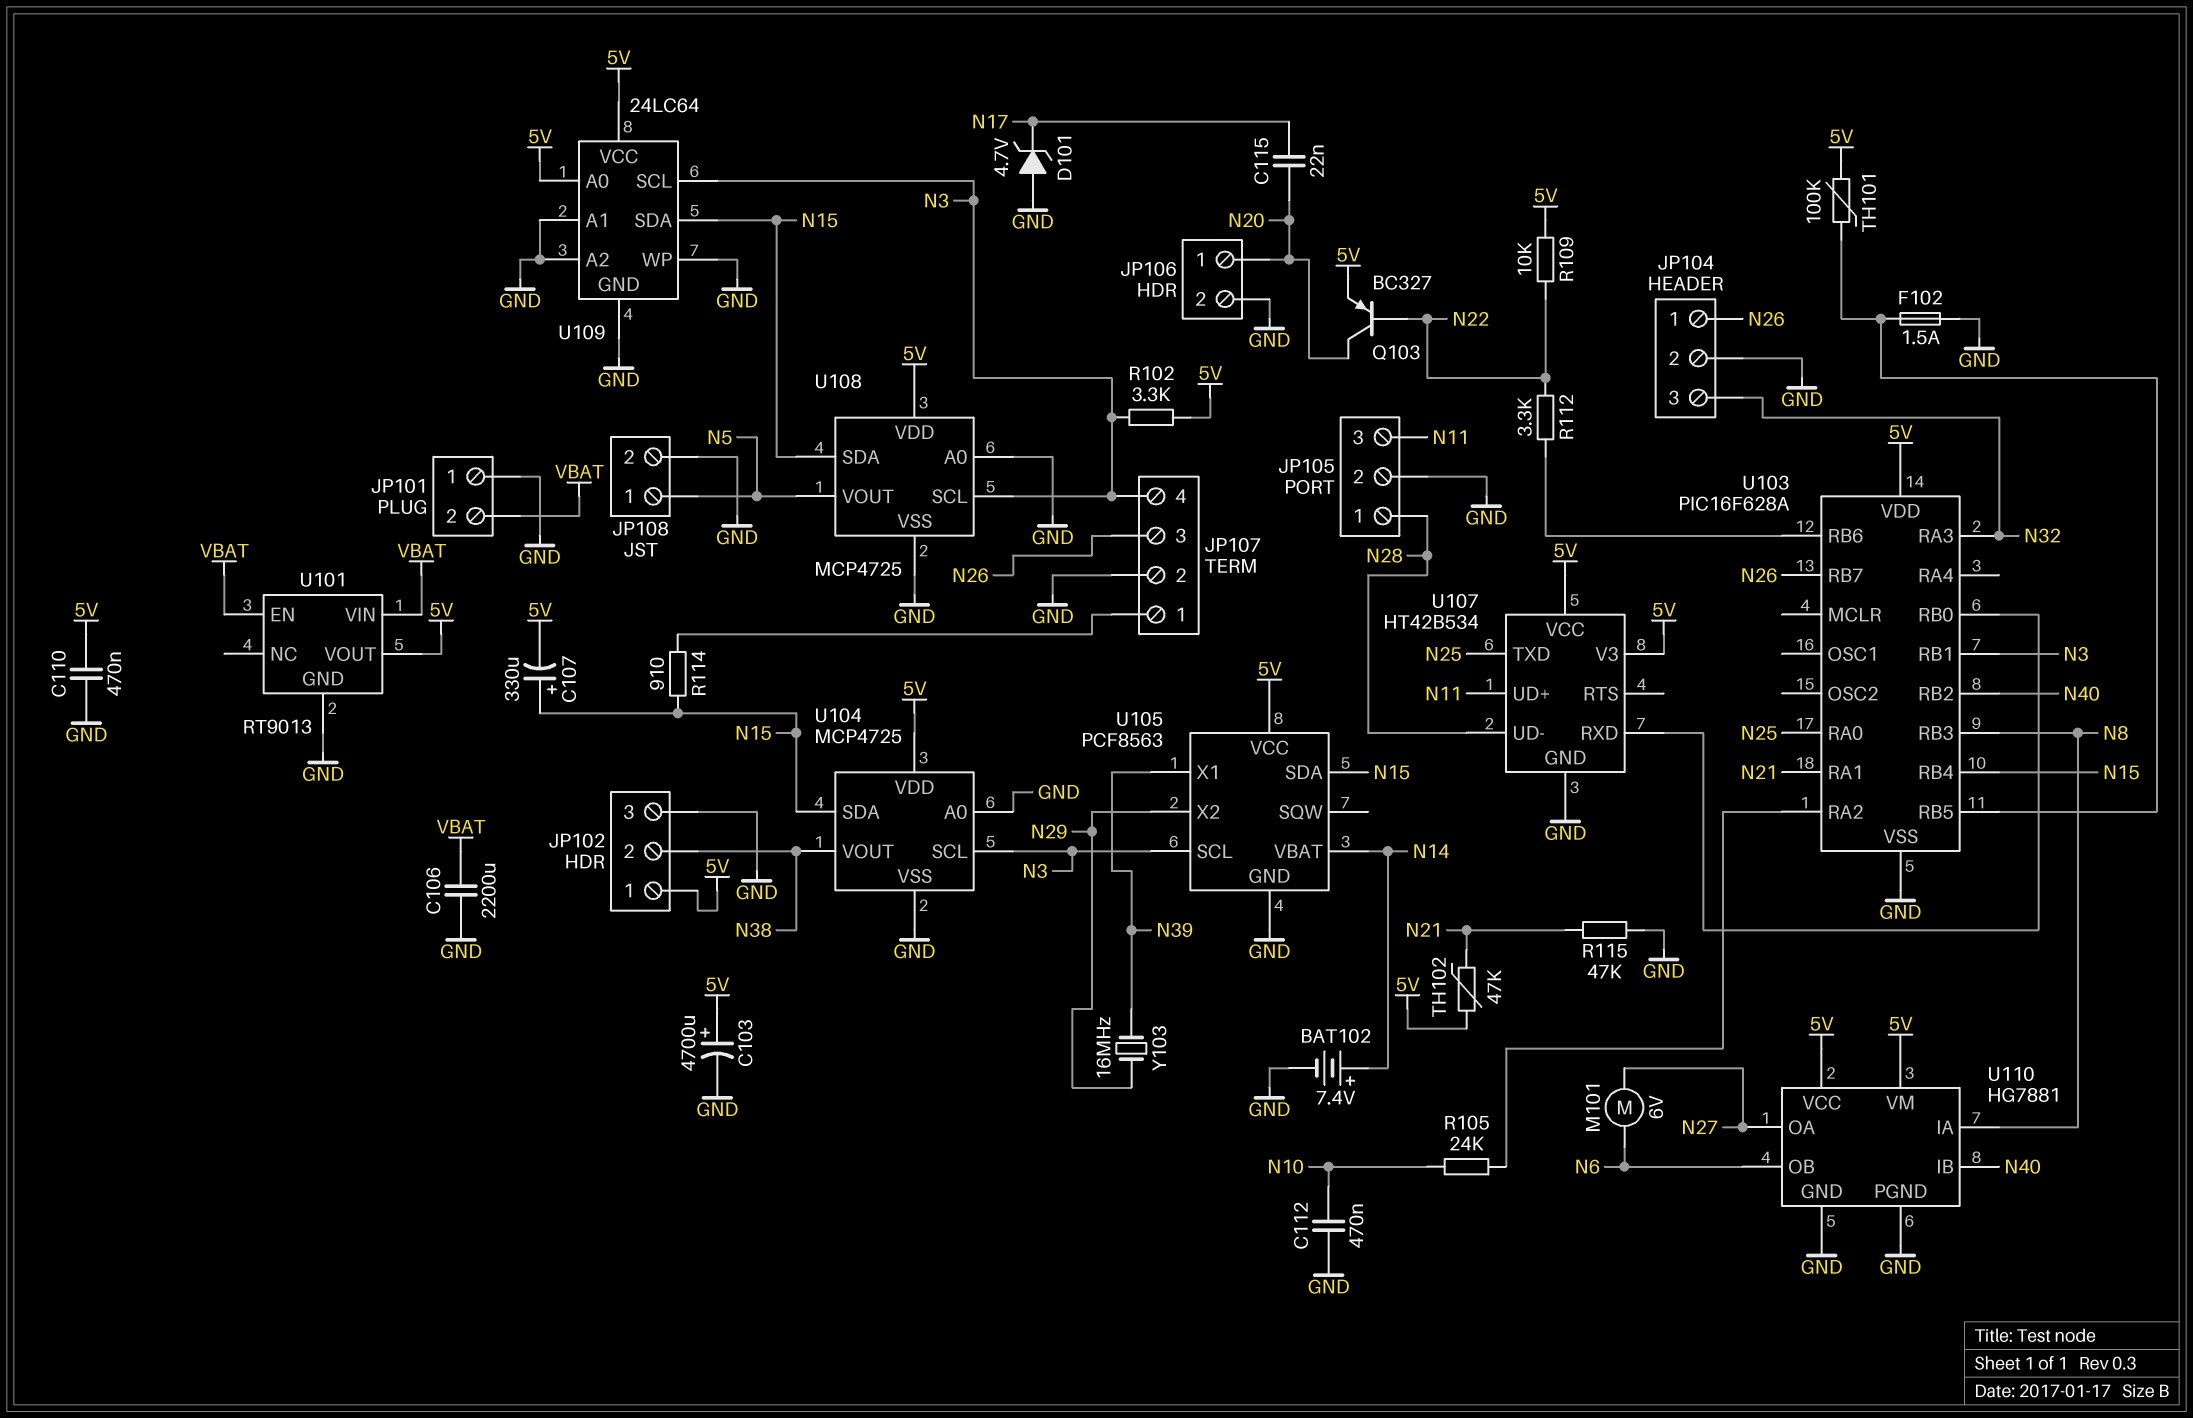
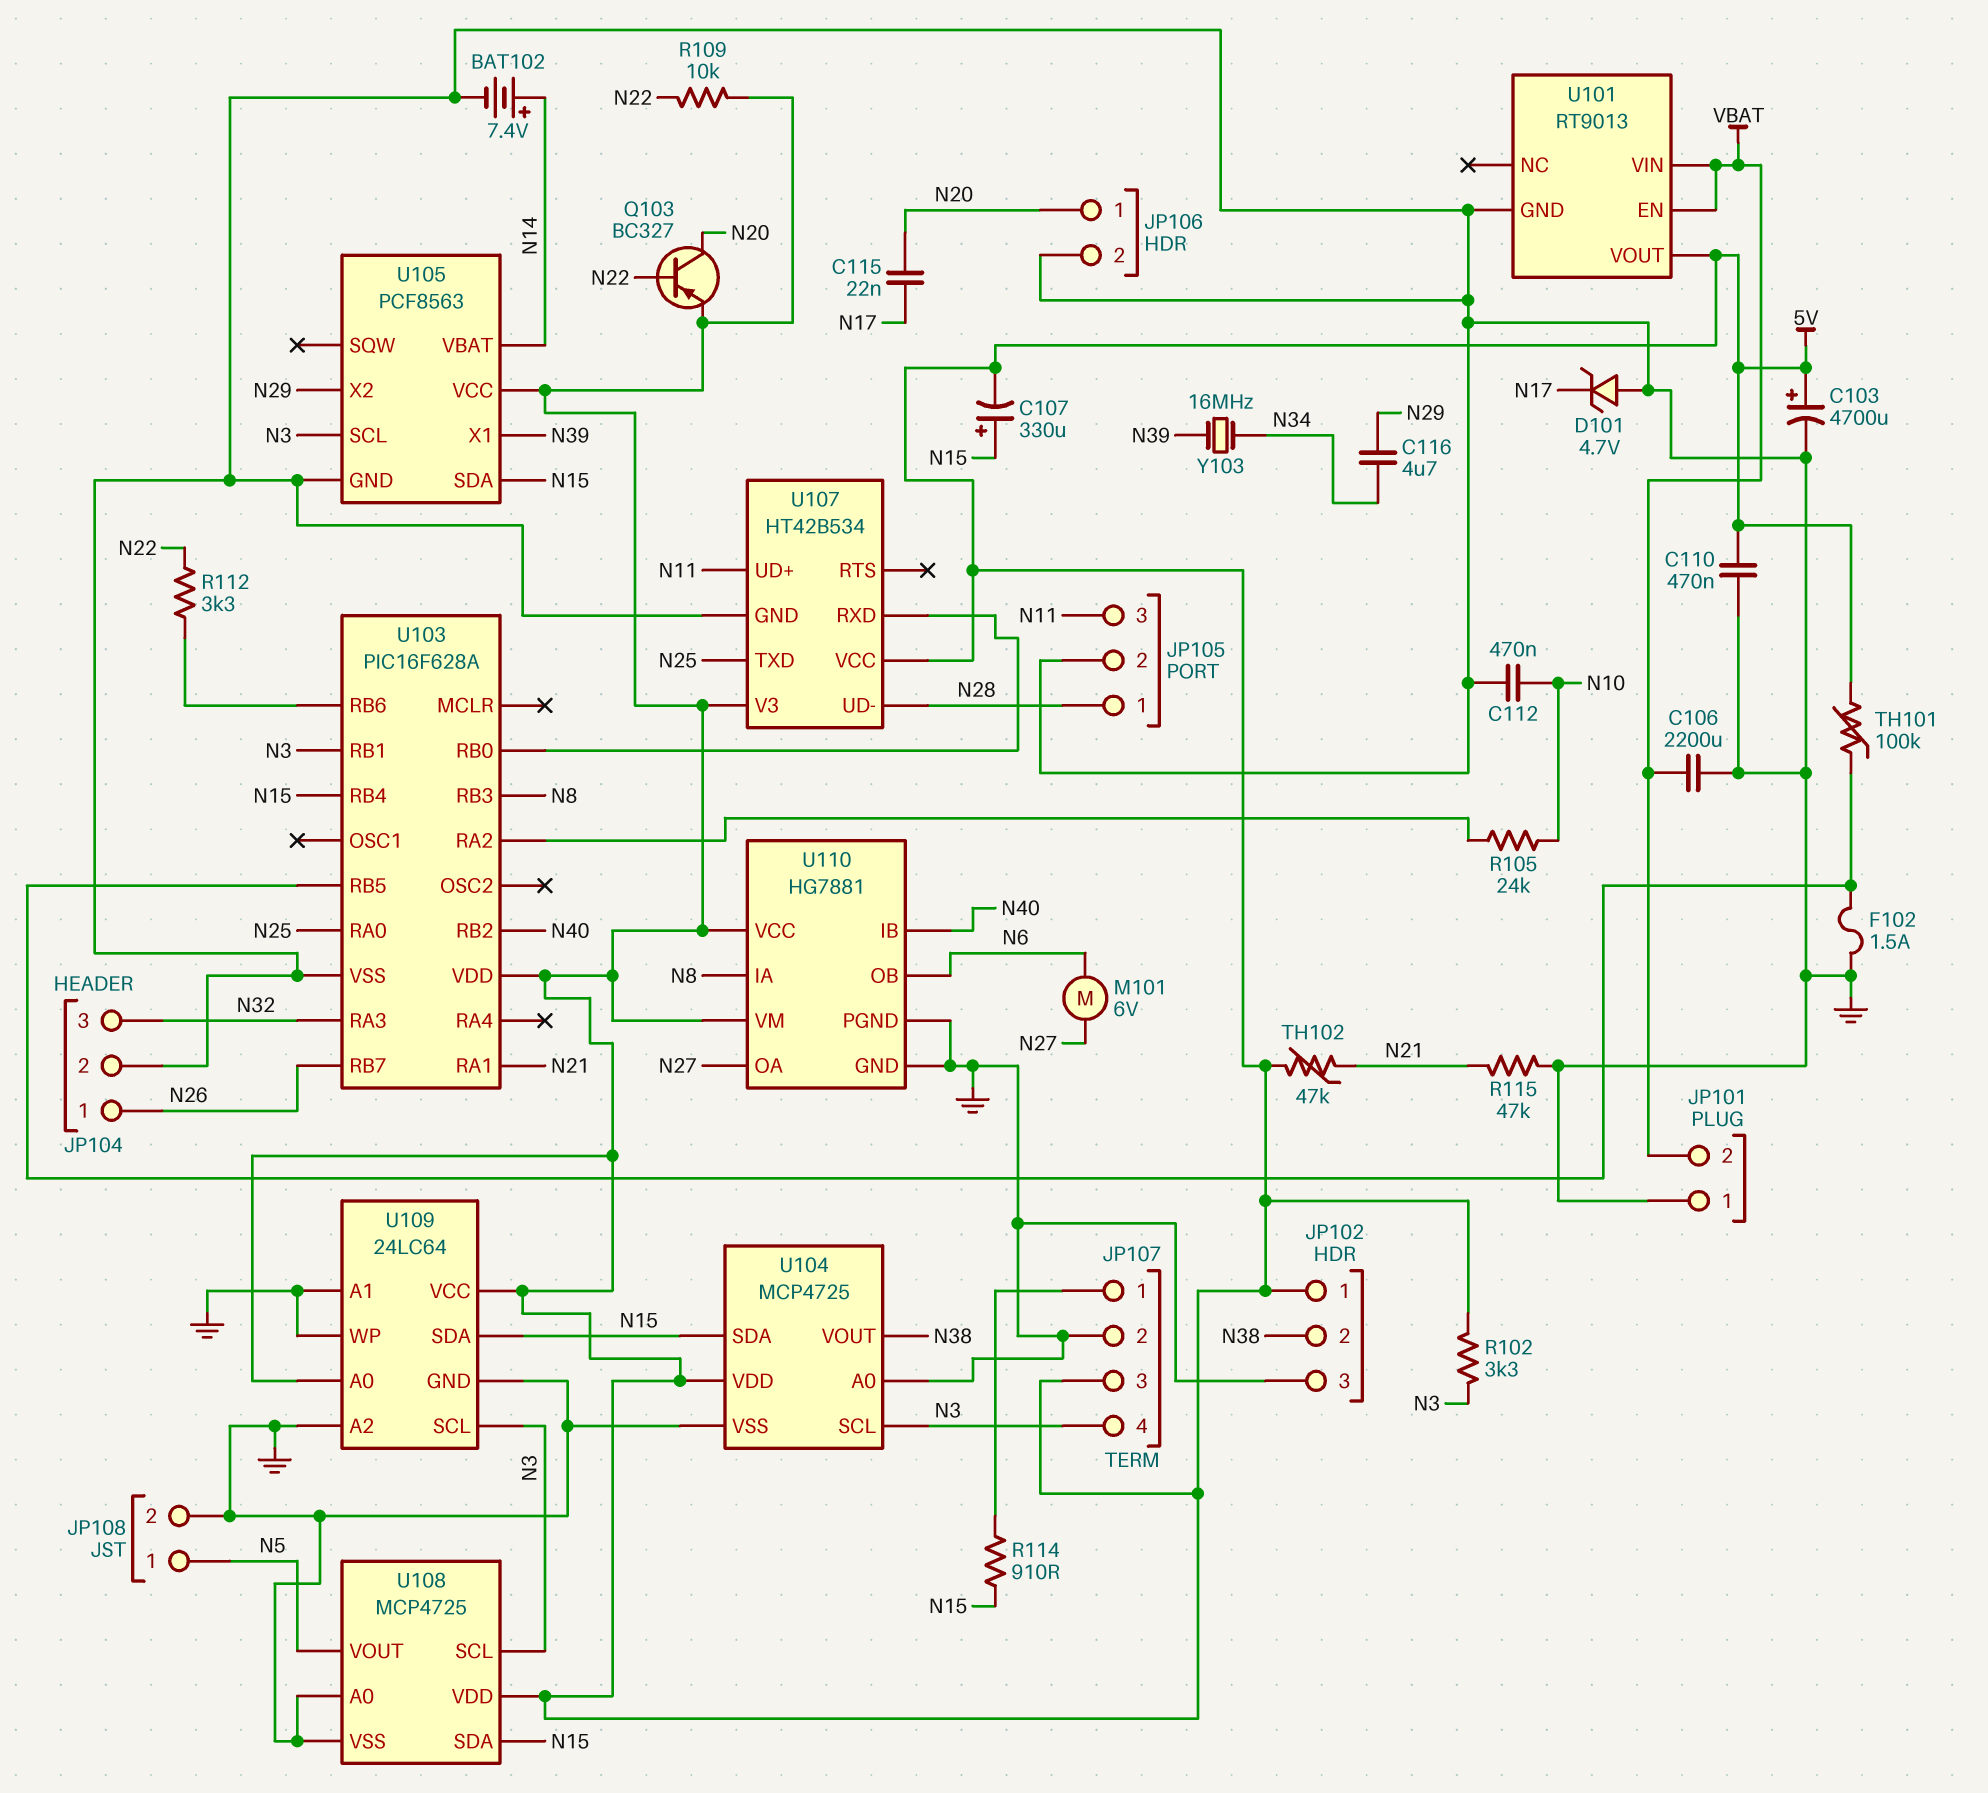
C116: none -> 4.7uF (N29, N34)
JP107 pin 3: N26 -> 5V
Y103: 16MHz (N29, N39) -> 16MHz (N34, N39)

